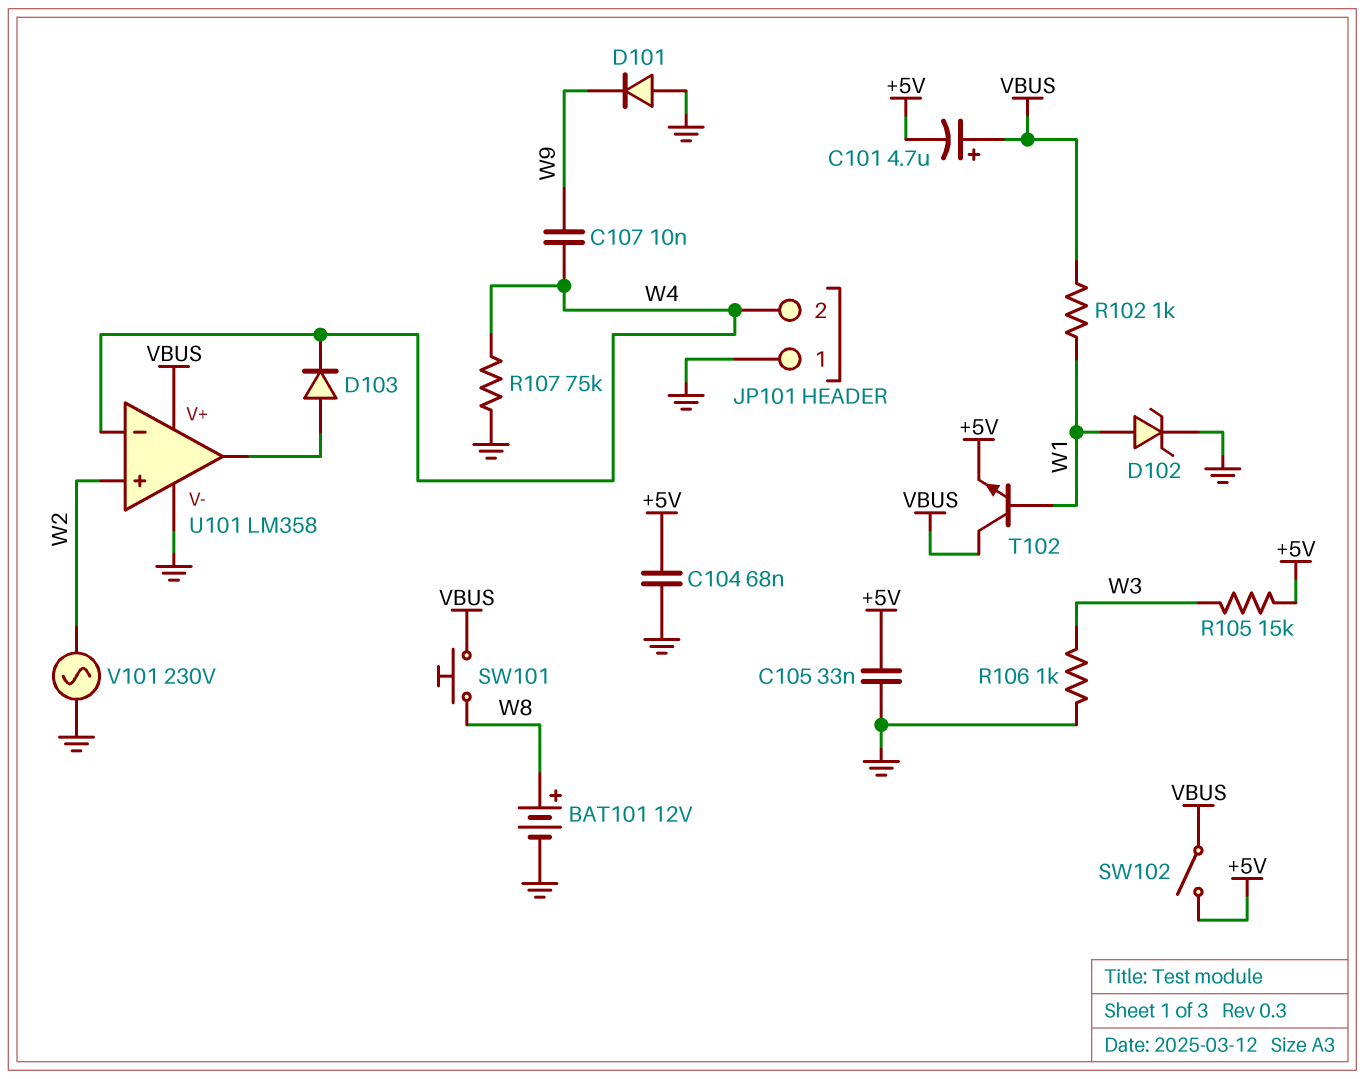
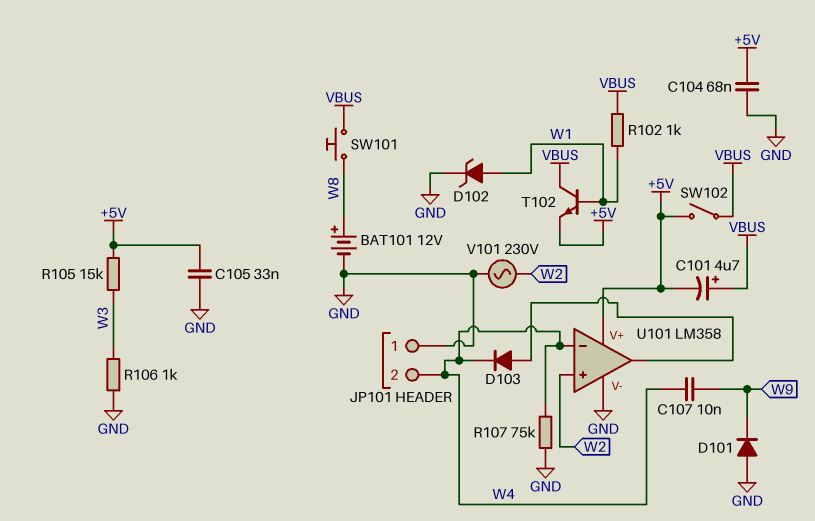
U101 pin V+: VBUS -> +5V

